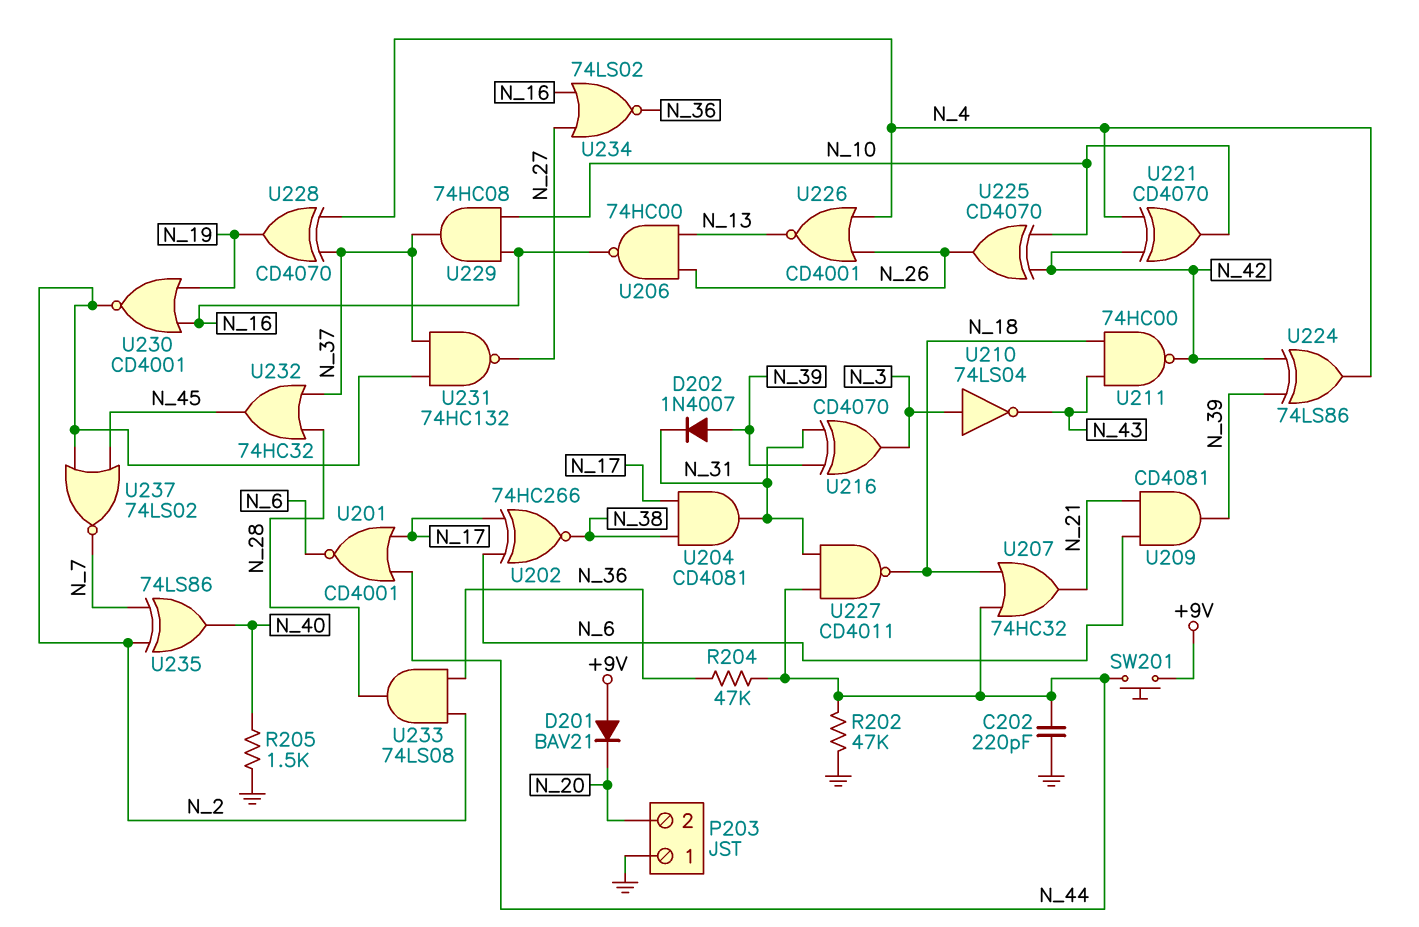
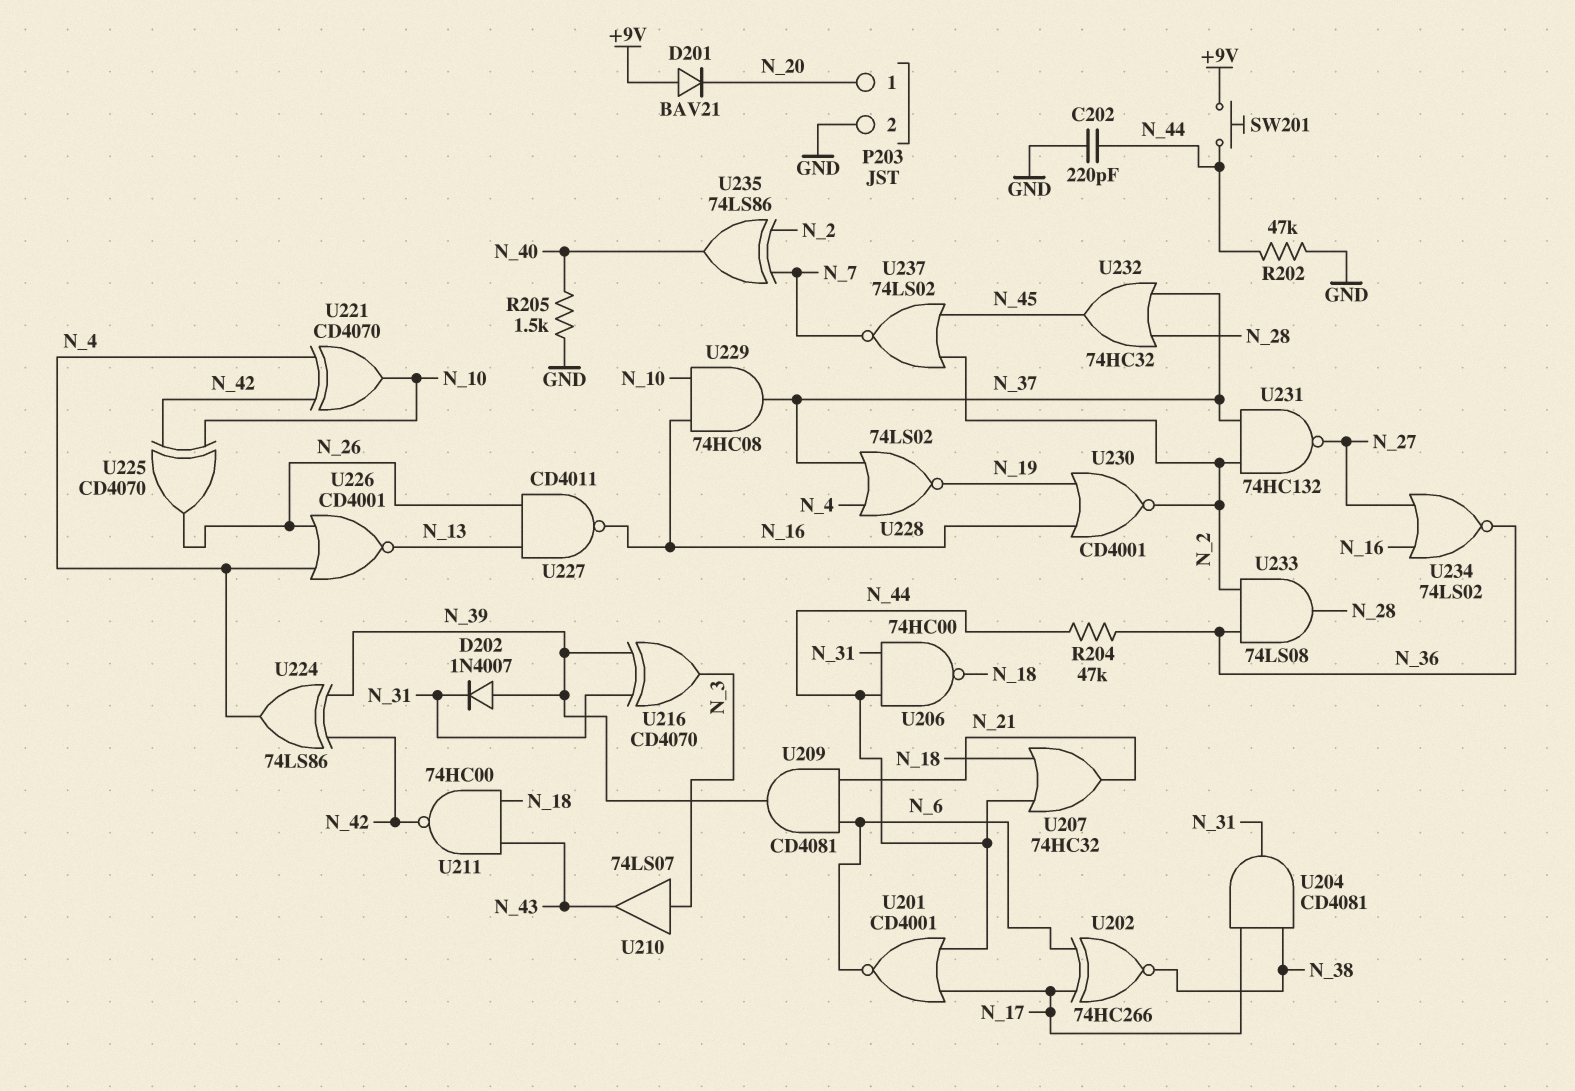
P203 pin 1: GND -> N_20
P203 pin 2: N_20 -> GND
U206: NAND 74HC00 (in N_13, in N_26, out N_16) -> NAND 74HC00 (in N_31, in N_44, out N_18)
U210: NOT 74LS04 (in N_3, out N_43) -> buffer 74LS07 (in N_3, out N_43)
U227: NAND CD4011 (in N_31, in N_44, out N_18) -> NAND CD4011 (in N_13, in N_26, out N_16)
U228: XOR CD4070 (in N_4, in N_37, out N_19) -> NOR 74LS02 (in N_4, in N_37, out N_19)

